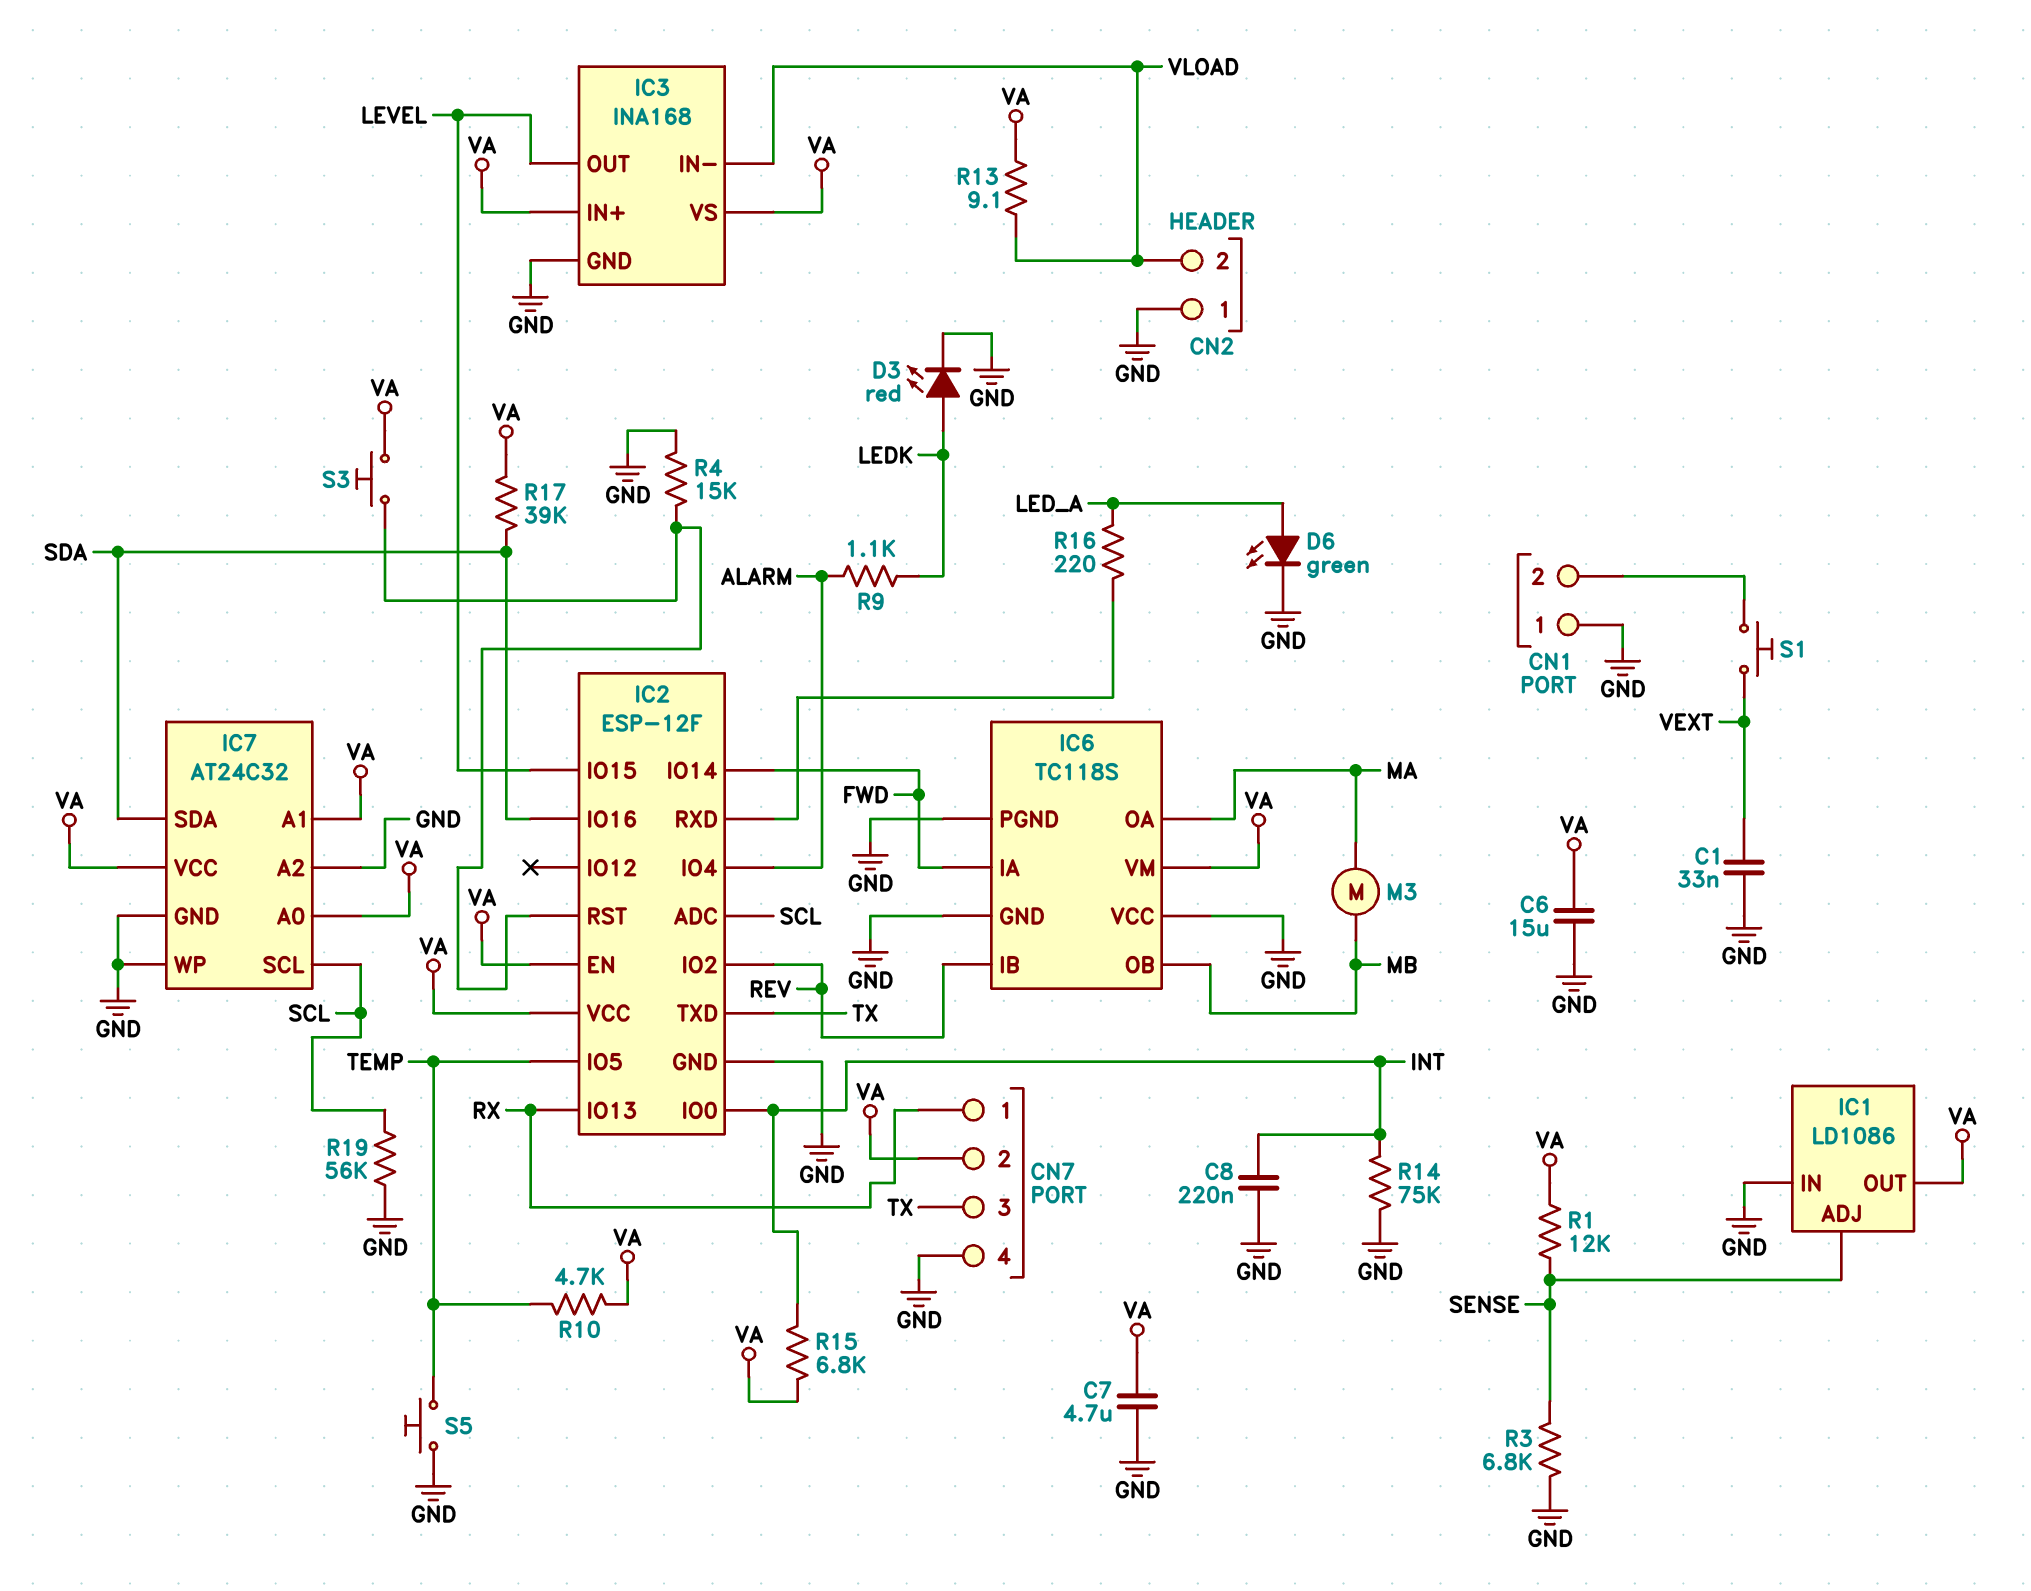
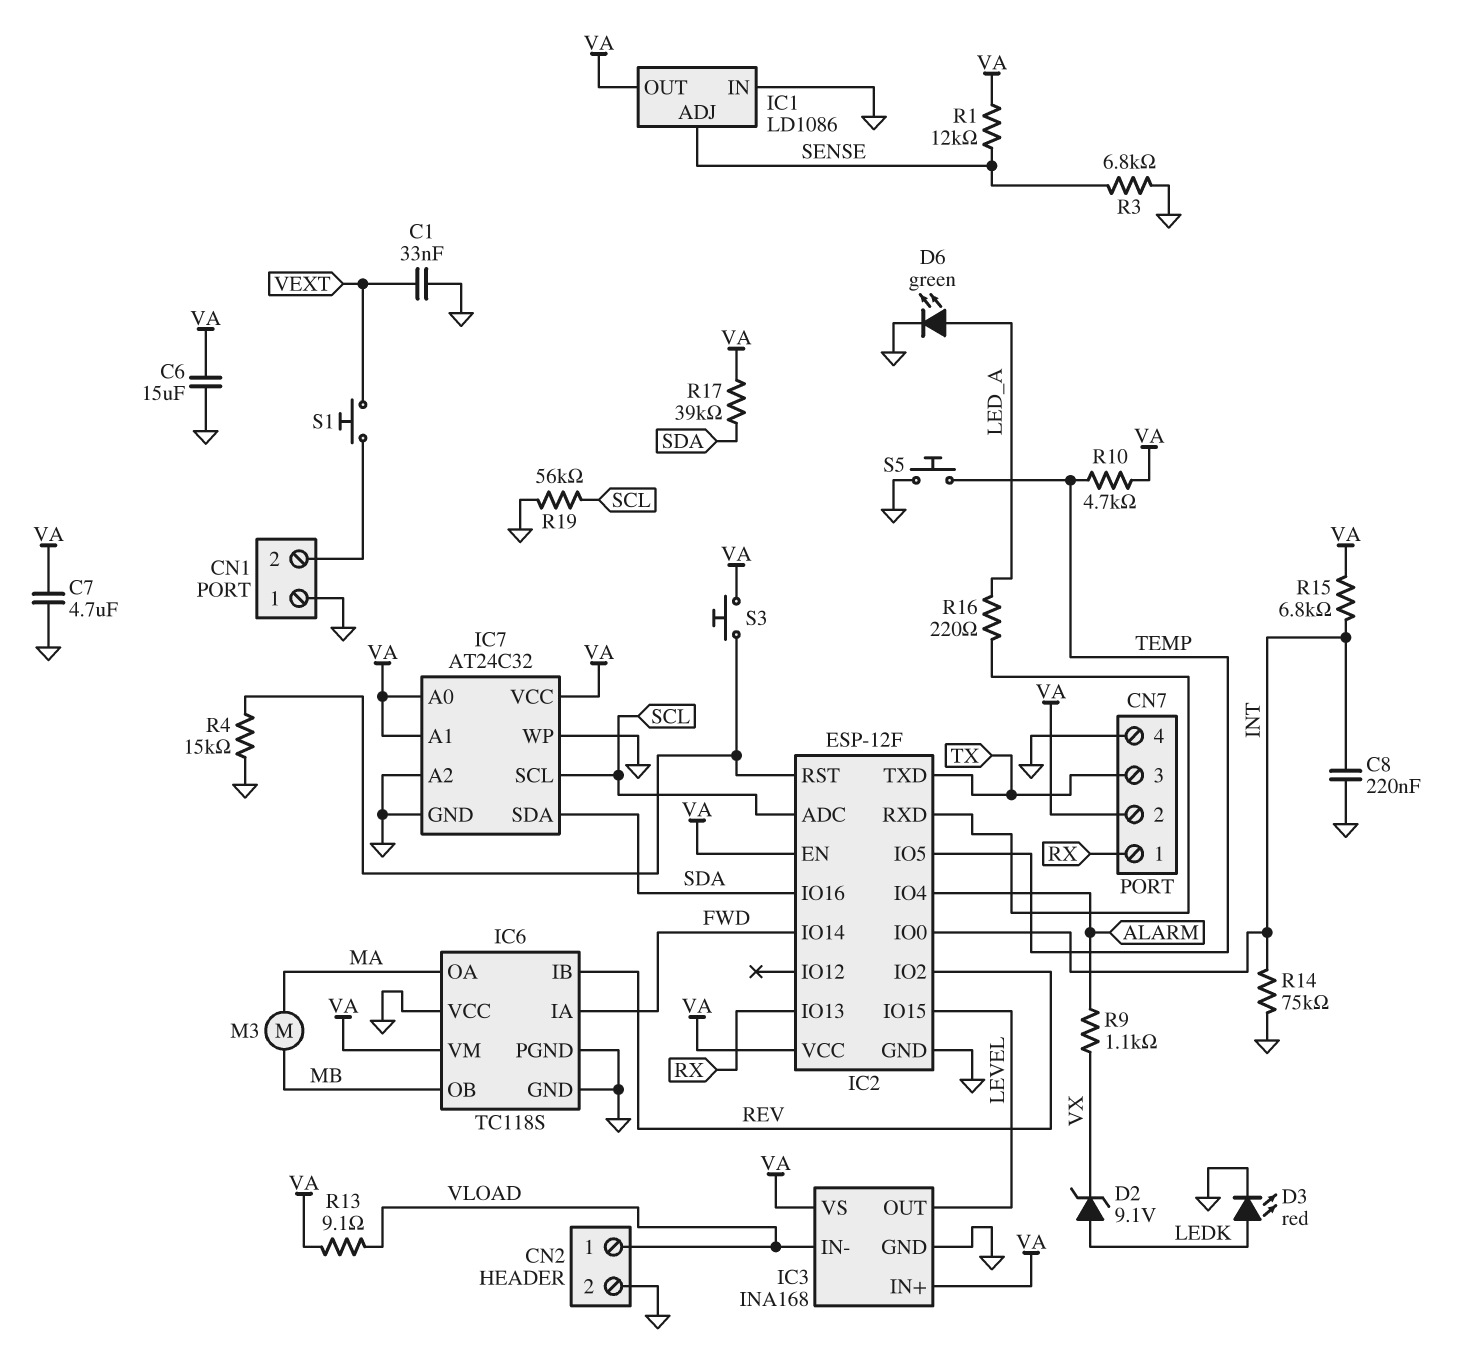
CN2 pin 1: GND -> VLOAD
CN2 pin 2: VLOAD -> GND
D2: none -> zener 9.1V (A LEDK, K VX)
R9: 1.1k (ALARM, LEDK) -> 1.1k (ALARM, VX)

